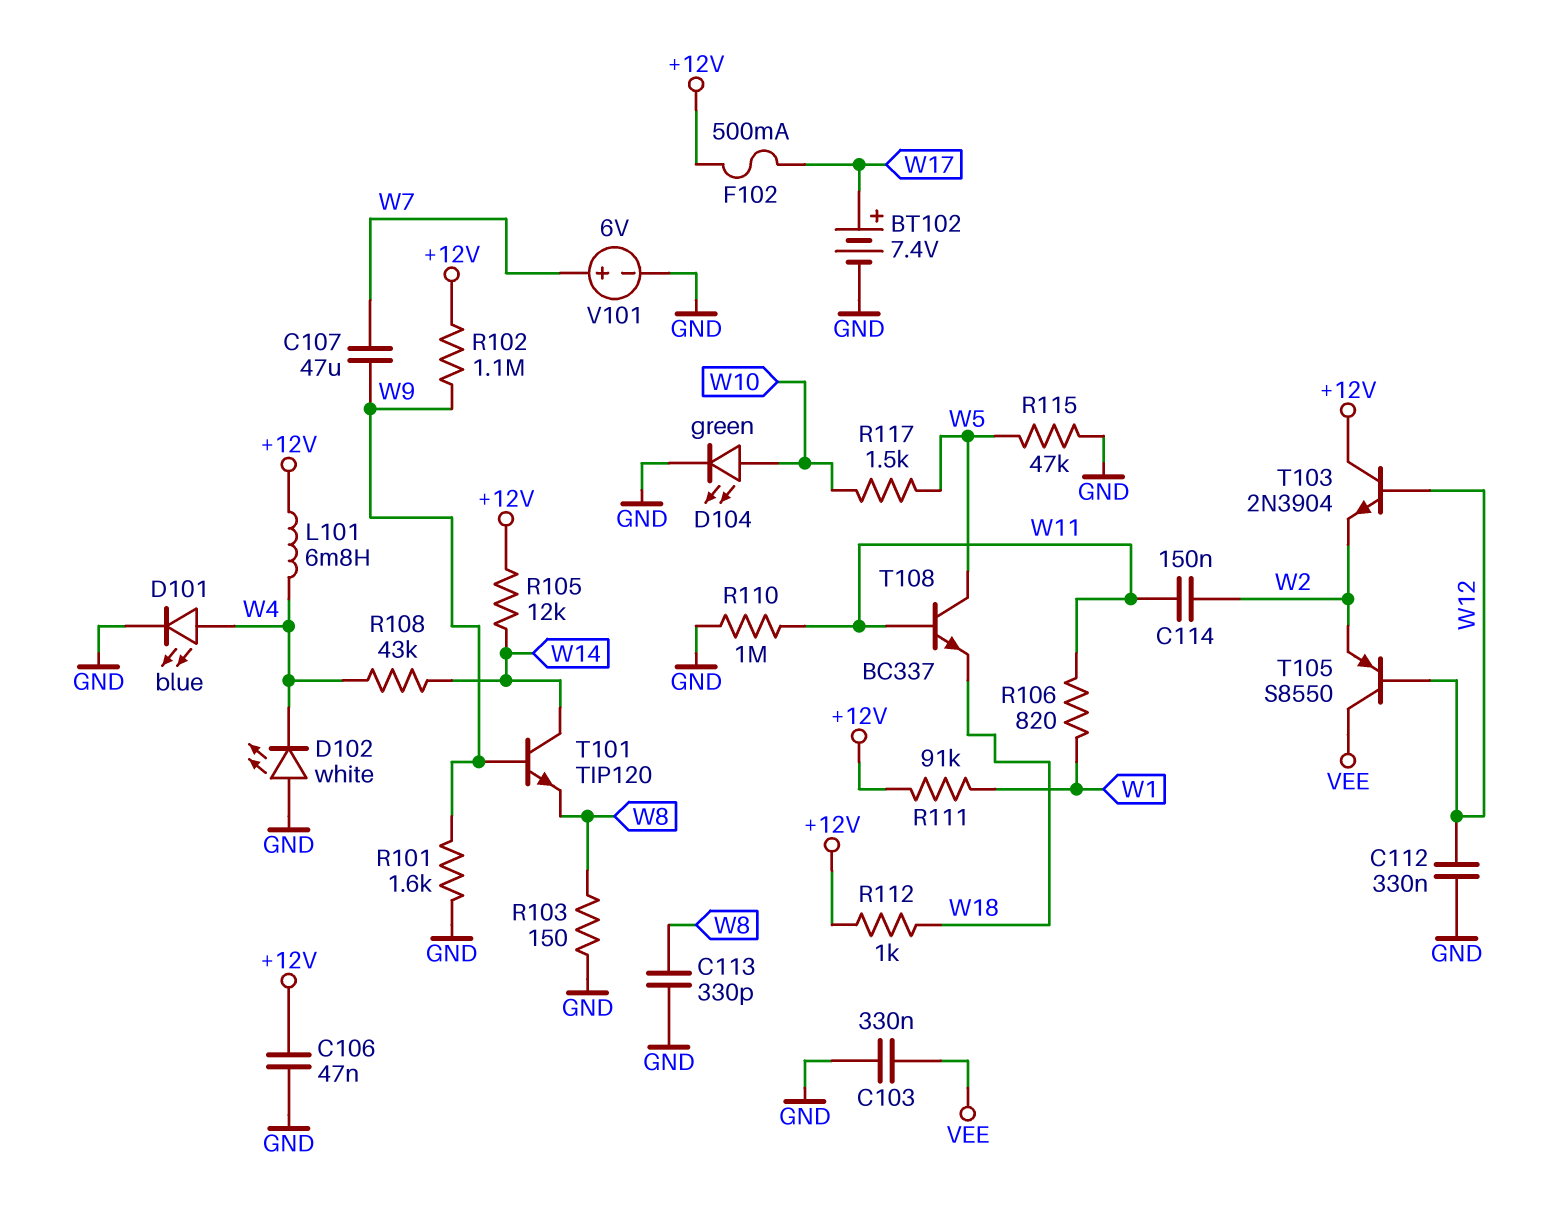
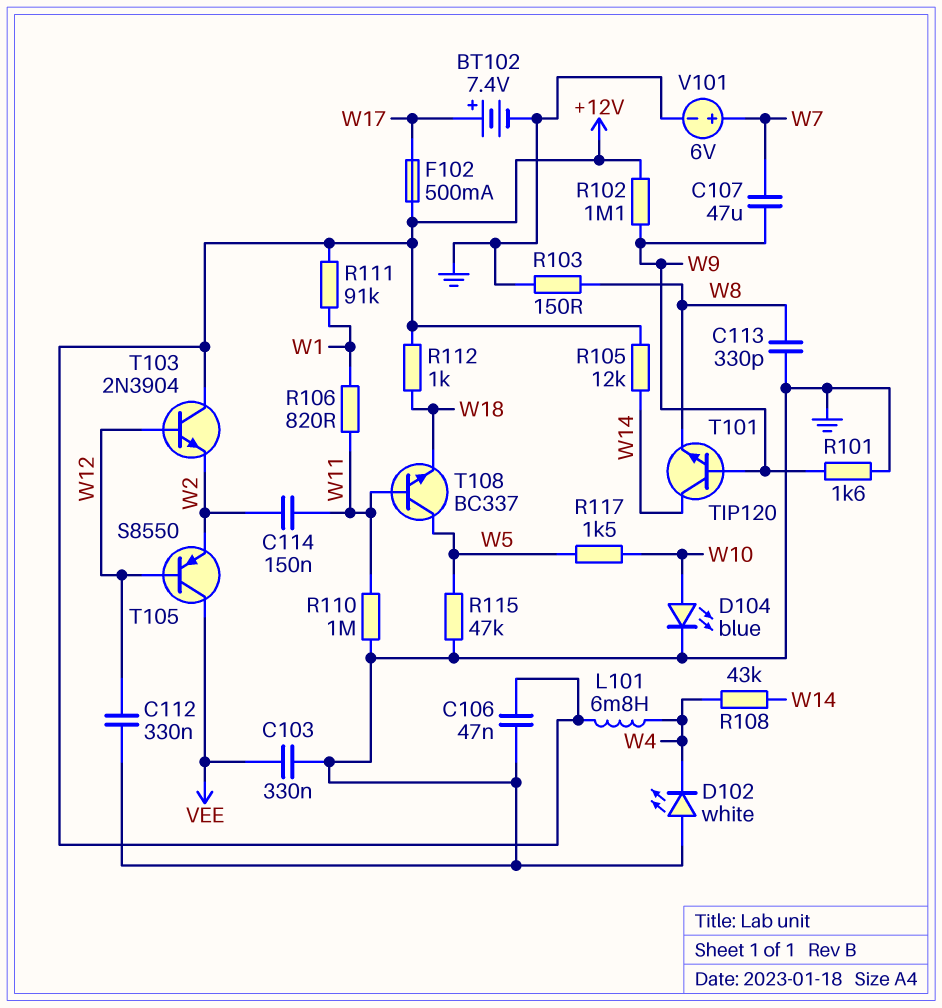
D101: LED blue (A W4, K GND) -> none
D104: LED green (A W10, K GND) -> LED blue (A W10, K GND)

